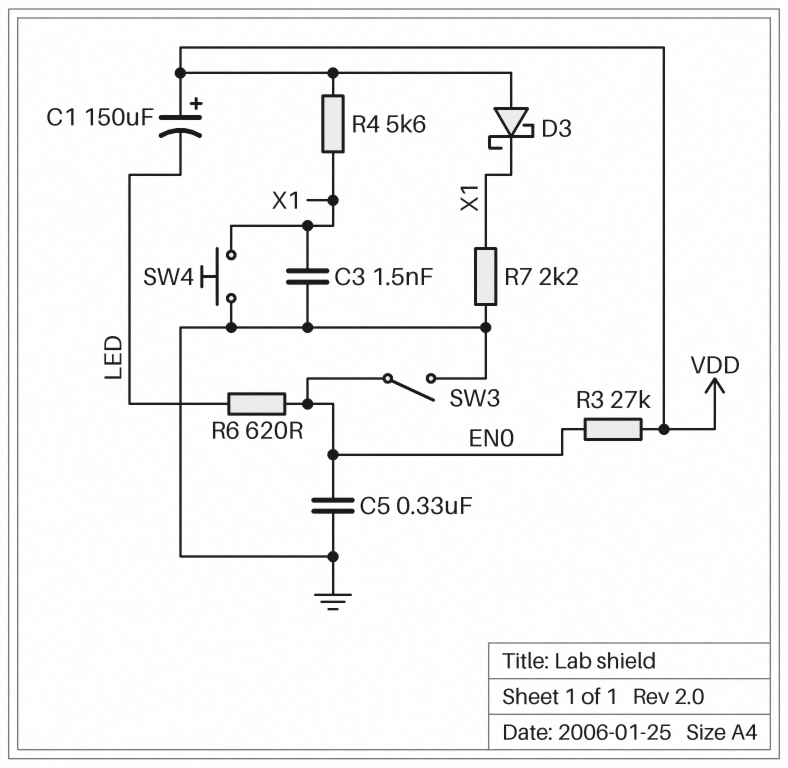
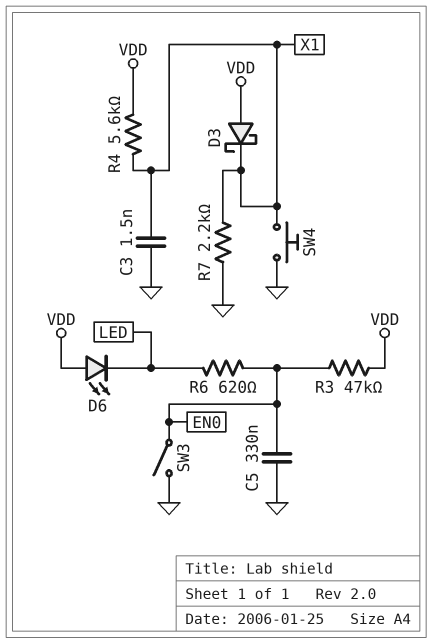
C1: 150uF (plus VDD, minus LED) -> none
D6: none -> LED (A VDD, K LED)
R3: 27k (EN0, VDD) -> 47k (EN0, VDD)

